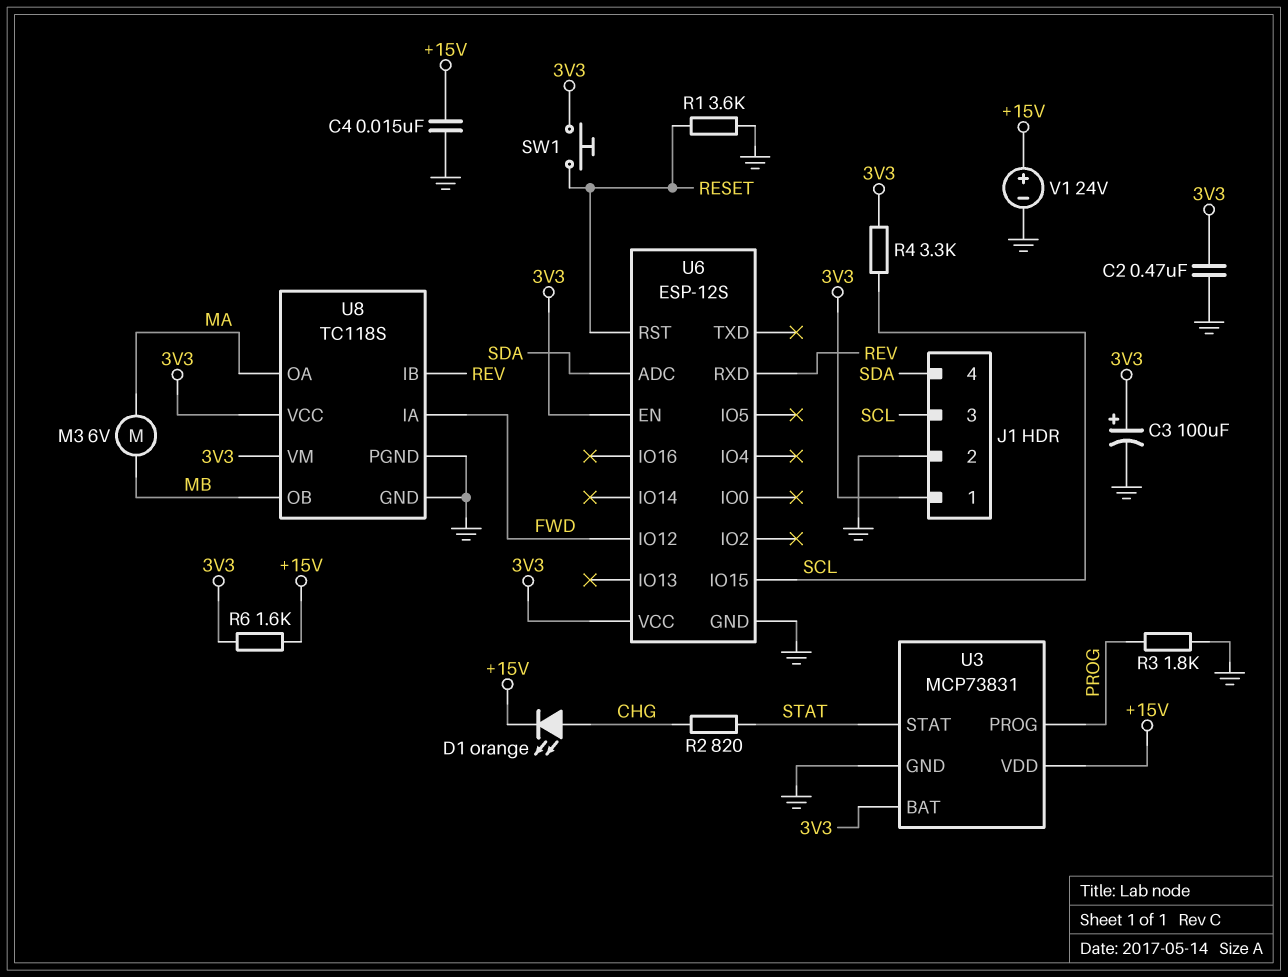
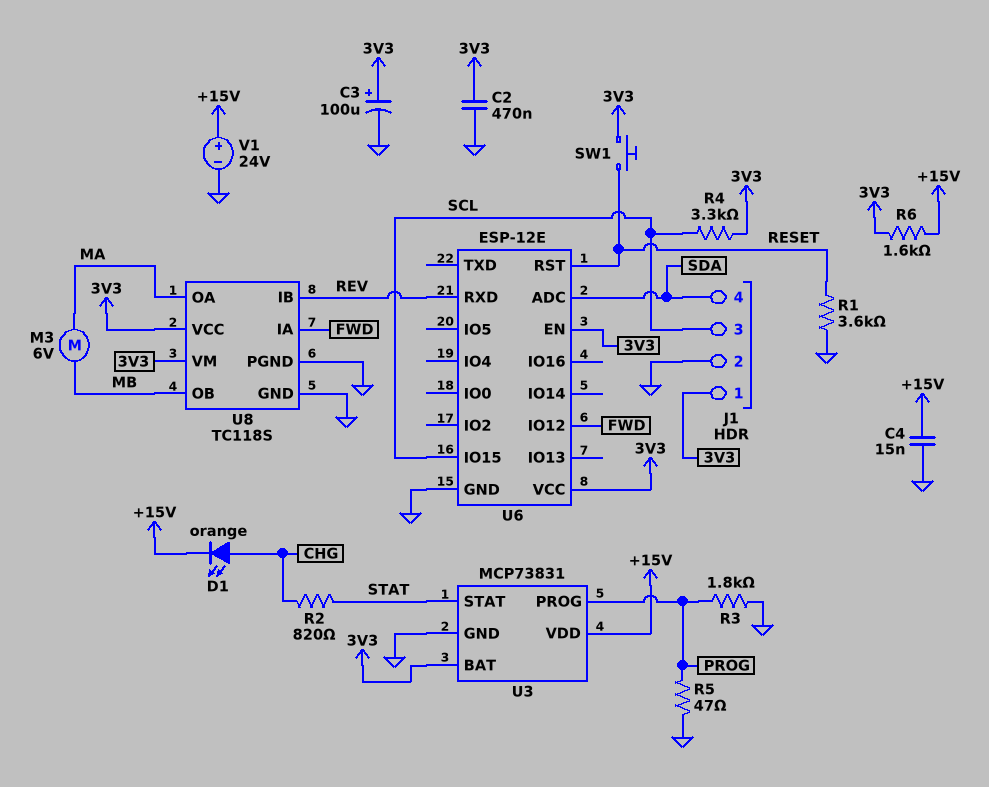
R5: none -> 47 (GND, PROG)
U6: ESP-12S -> ESP-12E

